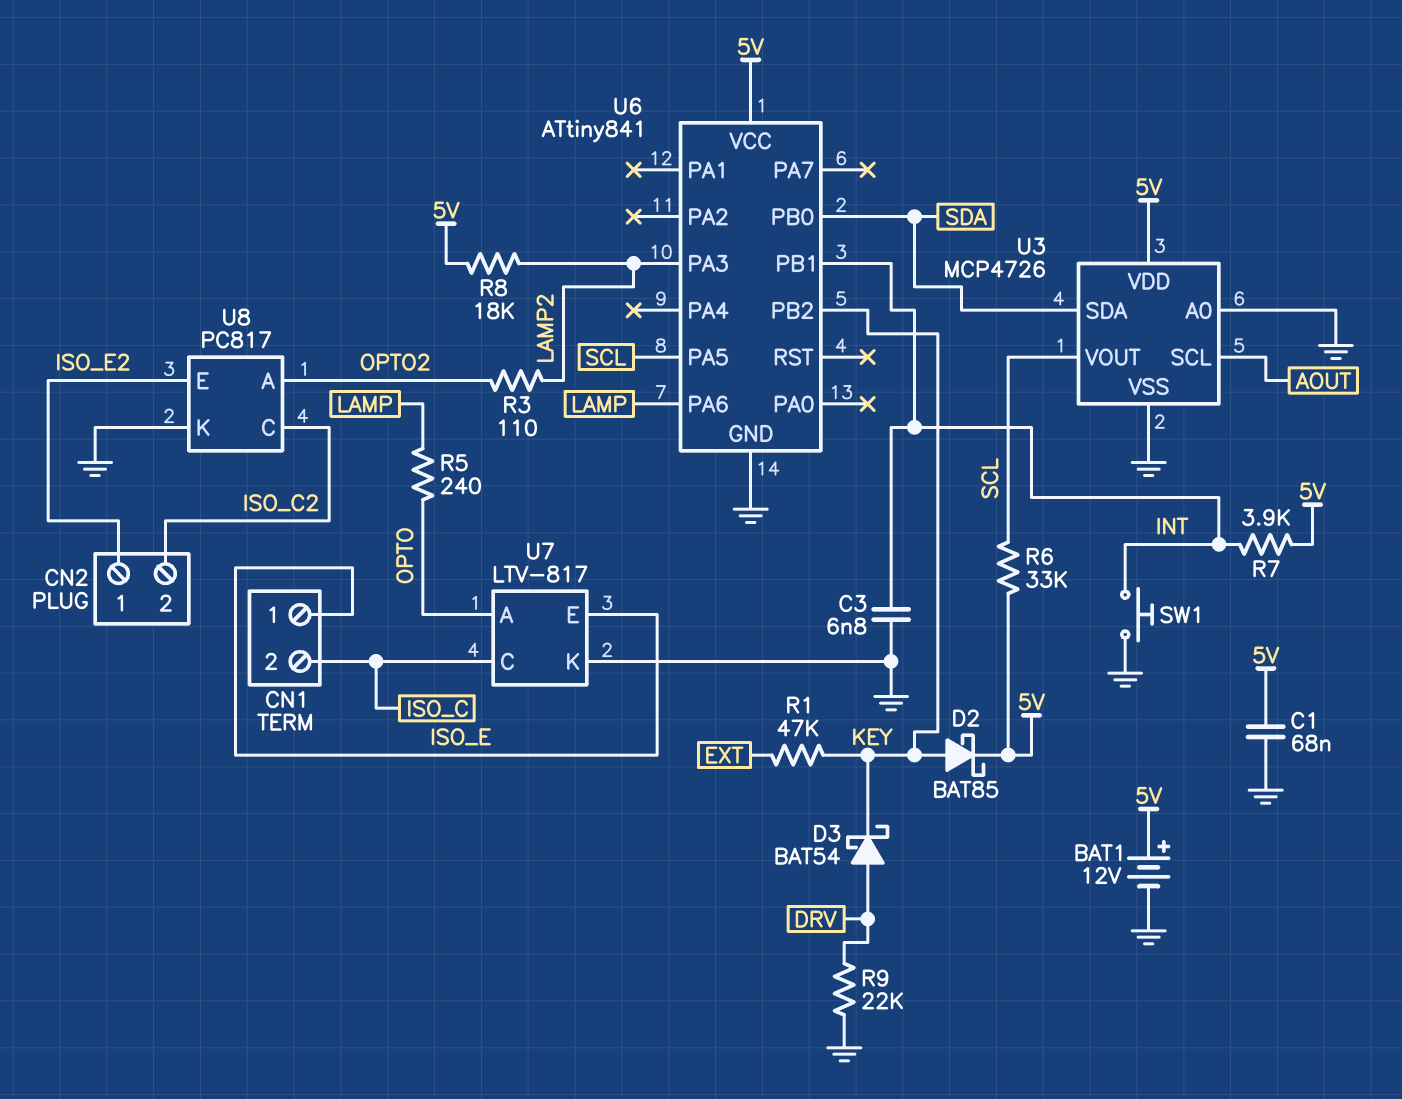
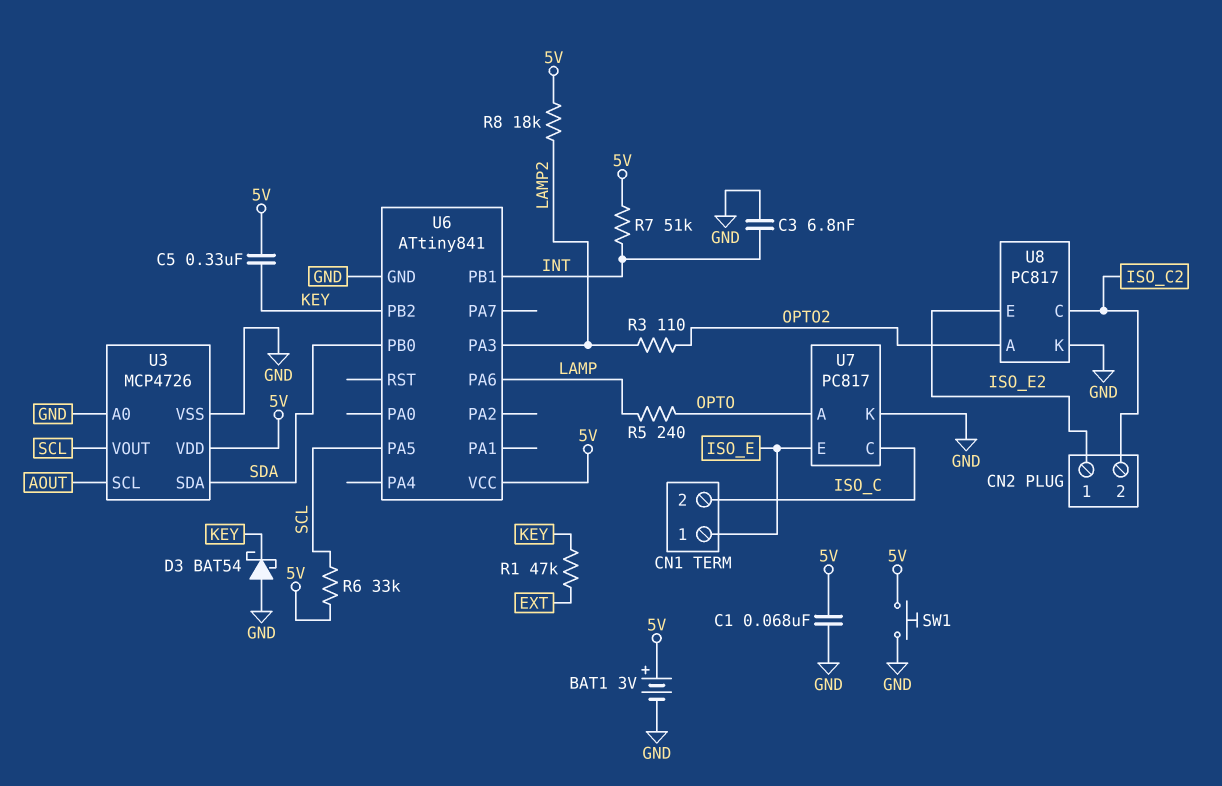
BAT1: 12V (plus 5V, minus GND) -> 3V (plus 5V, minus GND)
C5: none -> 330nF (5V, KEY)
D2: schottky BAT85 (A KEY, K 5V) -> none
D3: schottky BAT54 (A DRV, K KEY) -> schottky BAT54 (A GND, K KEY)
R7: 3.9k (5V, INT) -> 51k (5V, INT)
R9: 22k (DRV, GND) -> none
SW1: button (GND, INT) -> button (5V, GND)
U7: LTV-817 -> PC817

